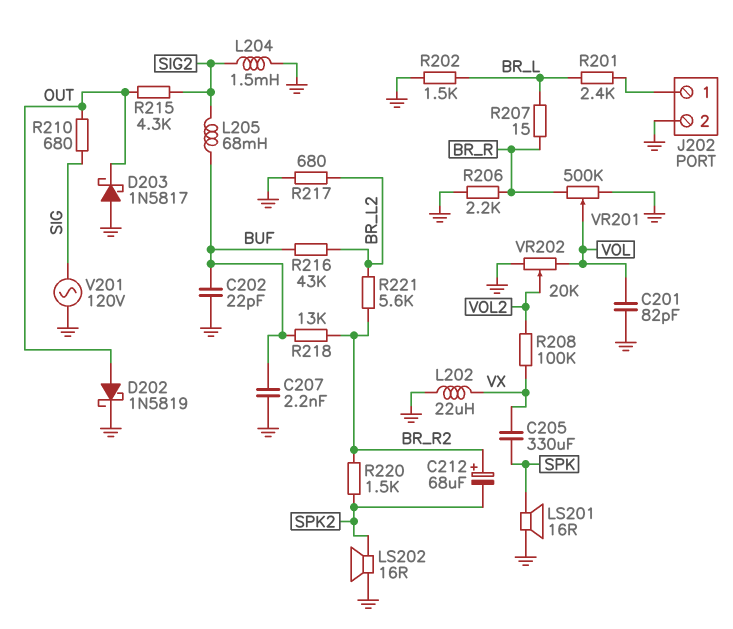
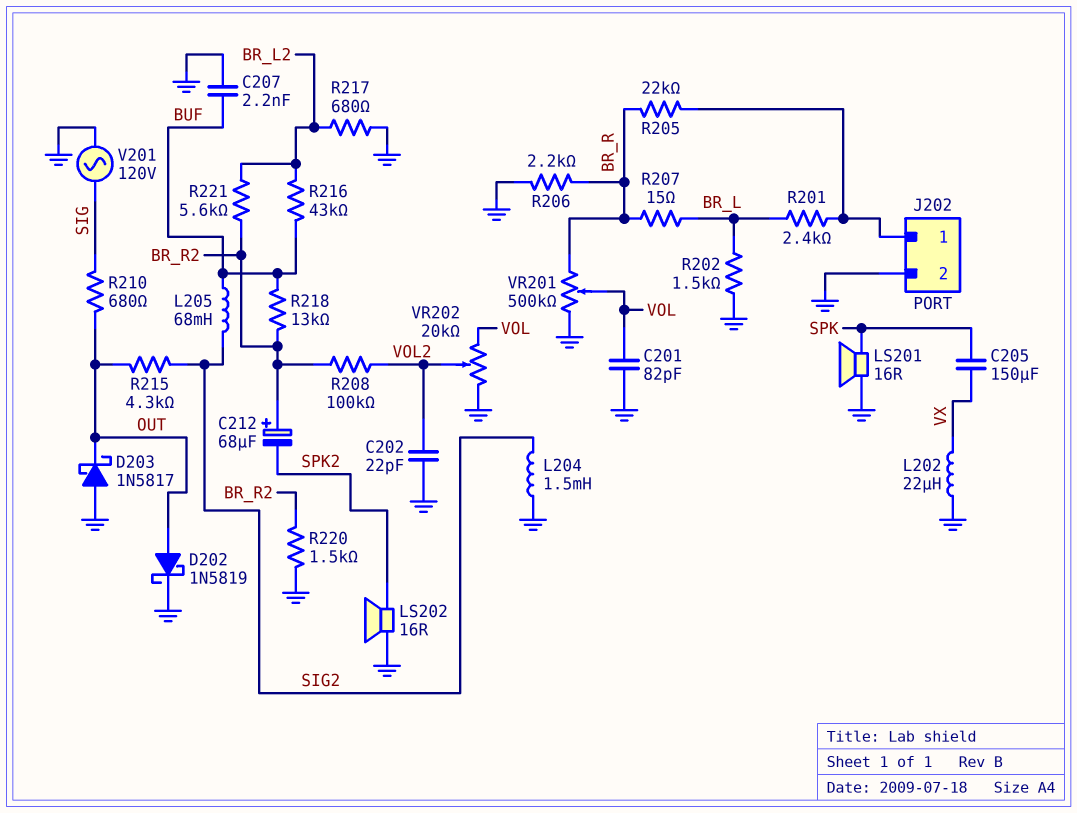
C202: 22pF (BUF, GND) -> 22pF (GND, VOL2)
C205: 330uF (SPK, VX) -> 150uF (SPK, VX)
R205: none -> 22k (BR_R, J202/1)
R208: 100k (VOL2, VX) -> 100k (BR_R2, VOL2)
R220: 1.5k (BR_R2, SPK2) -> 1.5k (BR_R2, GND)

